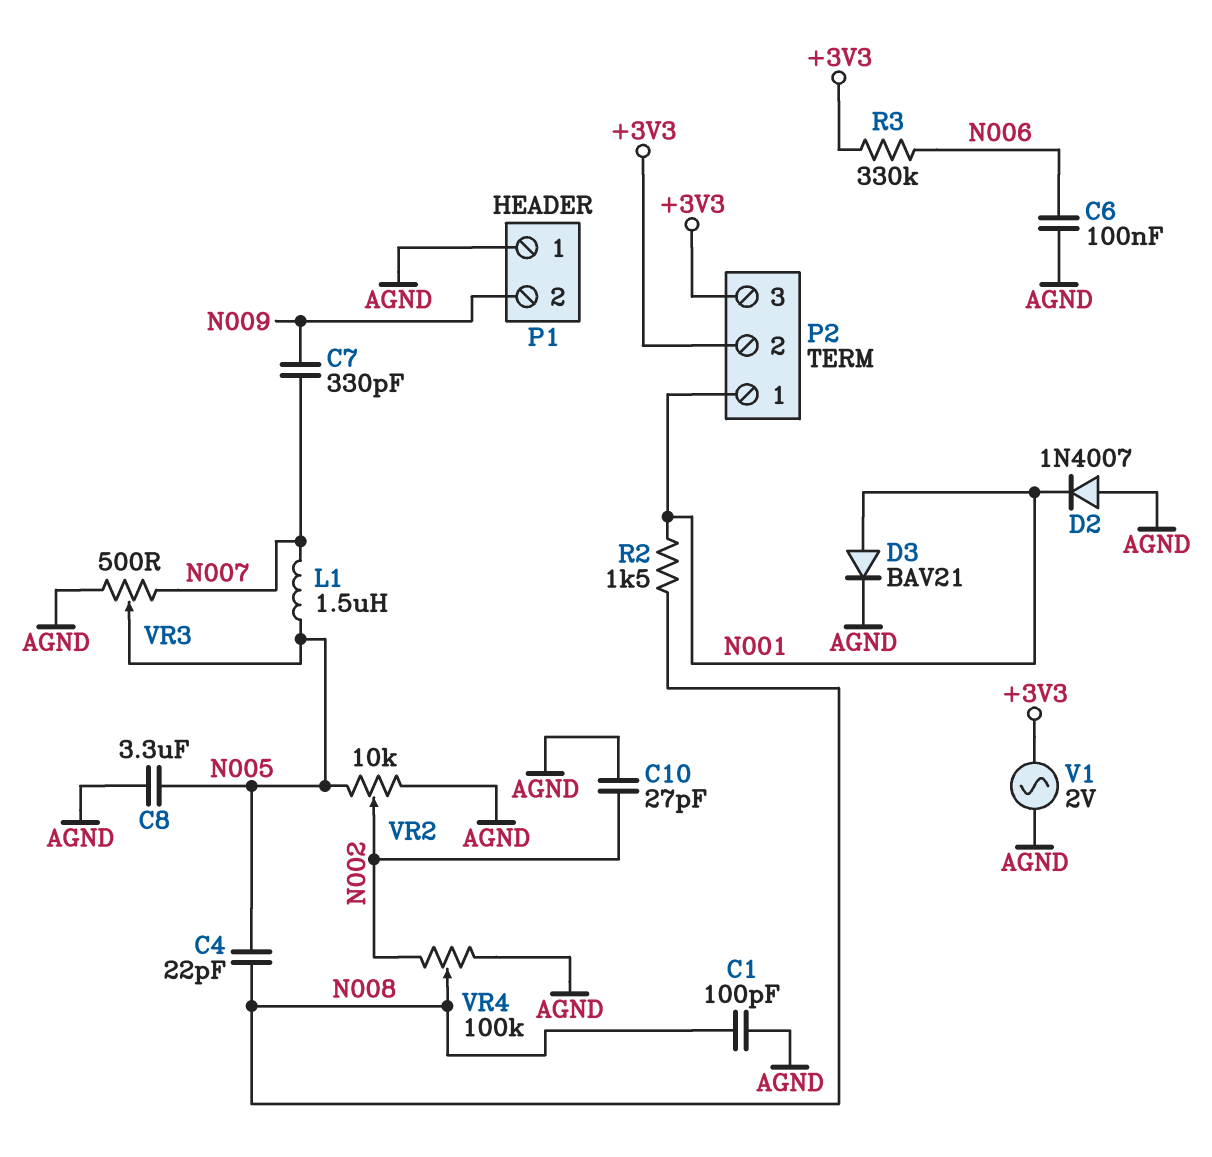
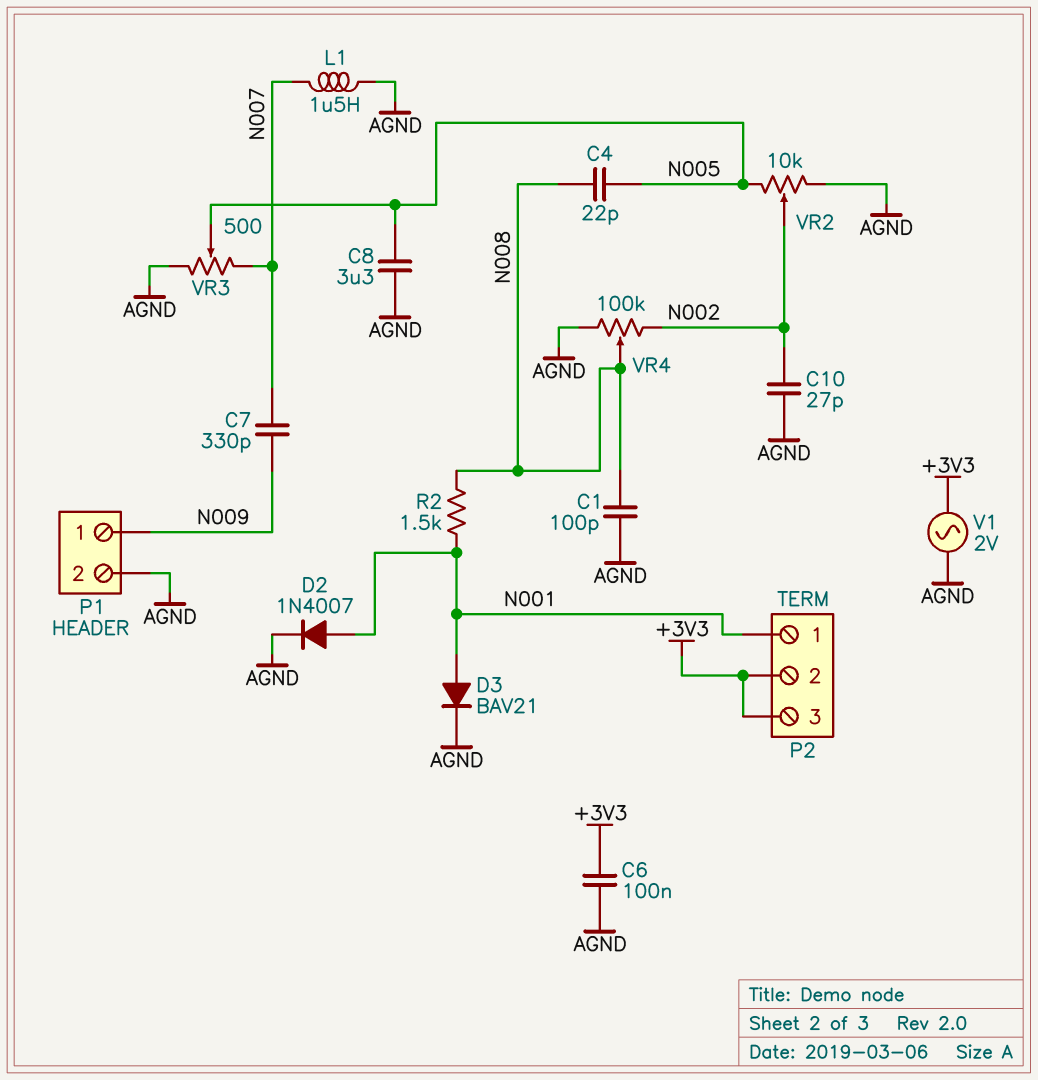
C6: 100nF (AGND, N006) -> 100nF (+3V3, AGND)
D2: diode 1N4007 (A AGND, K N001) -> diode 1N4007 (A N001, K AGND)
L1: 1.5uH (N005, N007) -> 1.5uH (AGND, N007)
P1 pin 1: AGND -> N009
P1 pin 2: N009 -> AGND
R3: 330k (+3V3, N006) -> none

